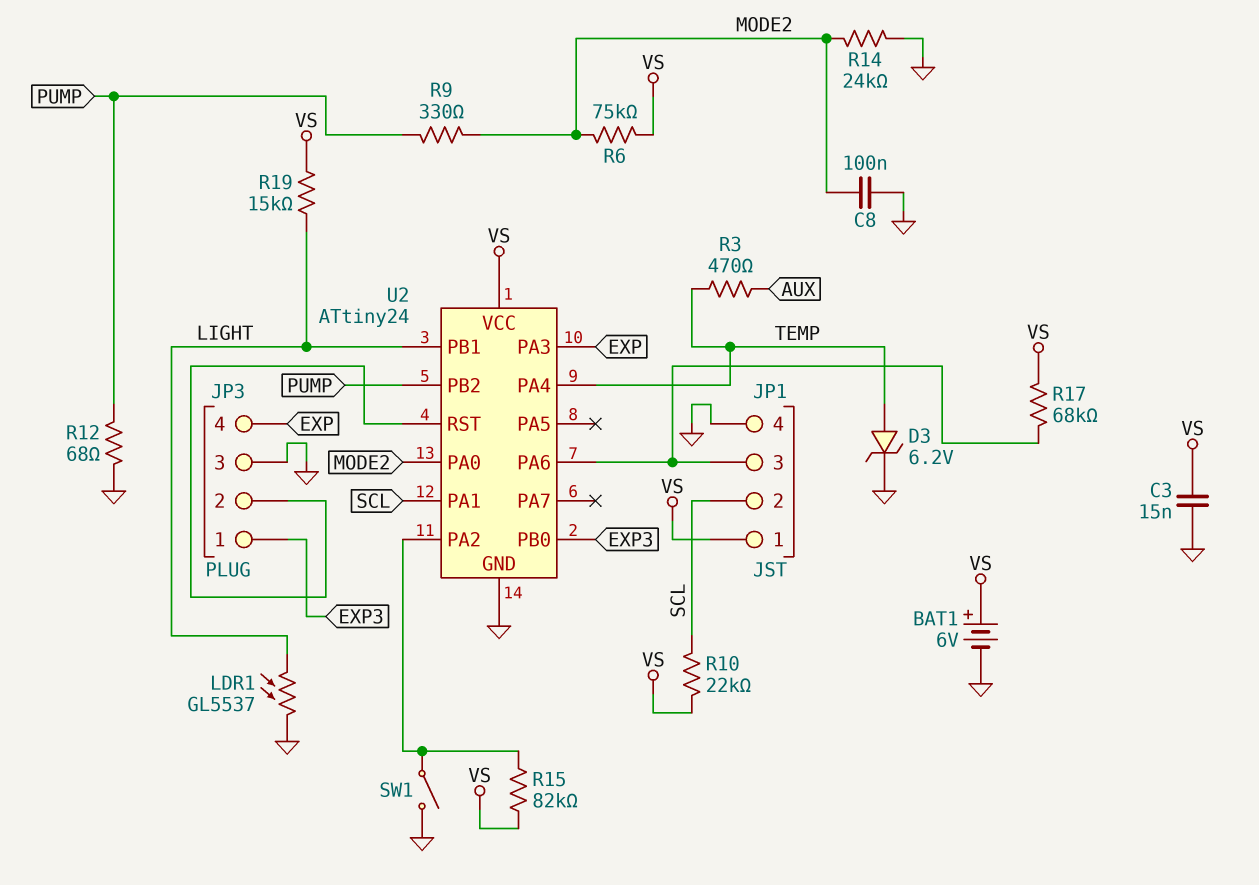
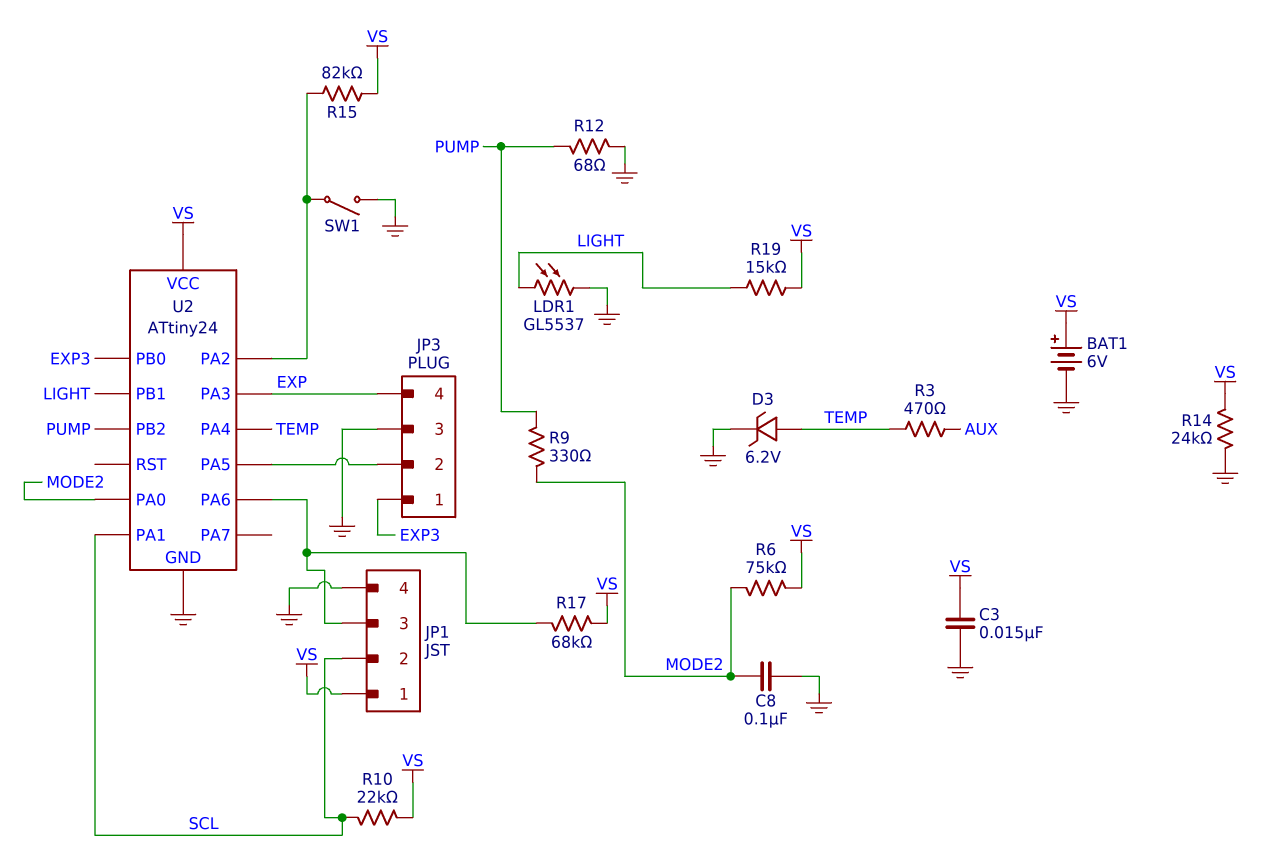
R14: 24k (GND, MODE2) -> 24k (GND, VS)
U2 pin PA5: none -> JP3/2
U2 pin RST: JP3/2 -> none

